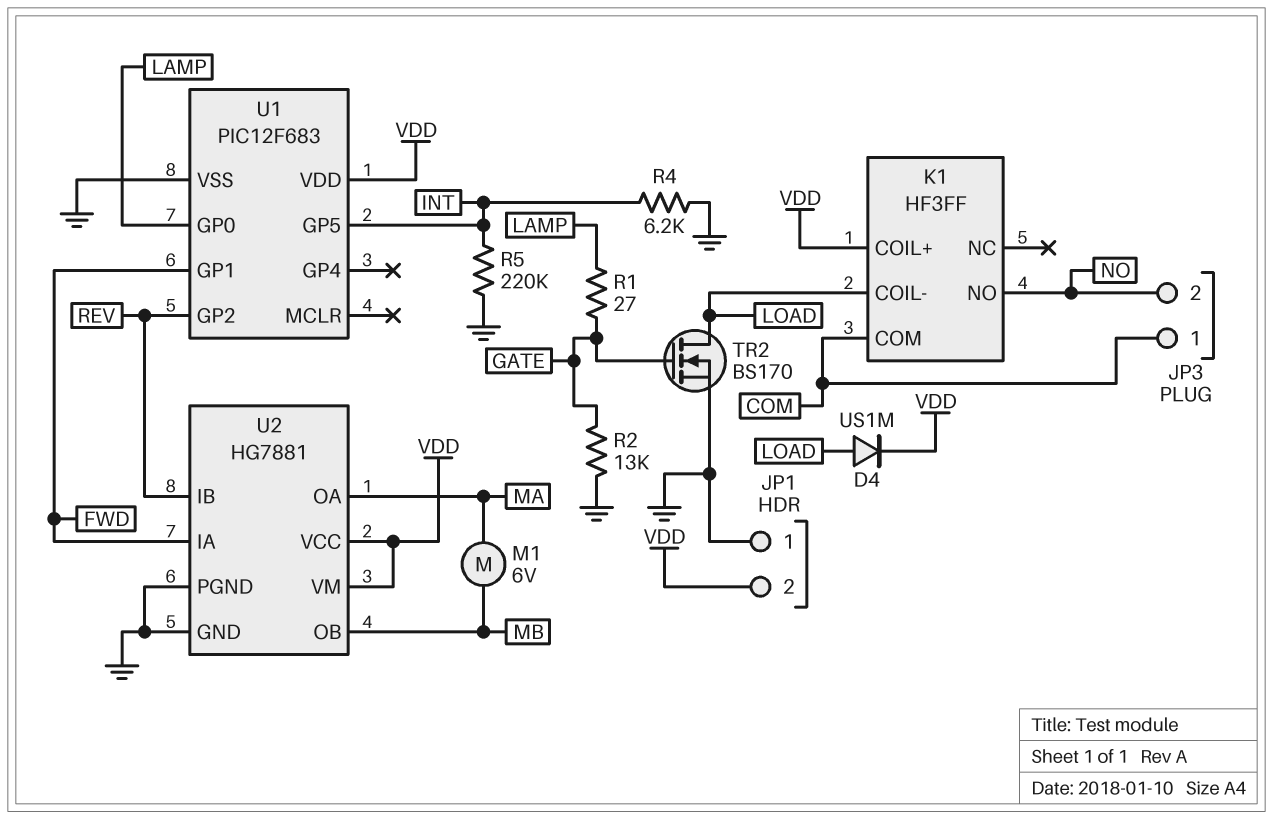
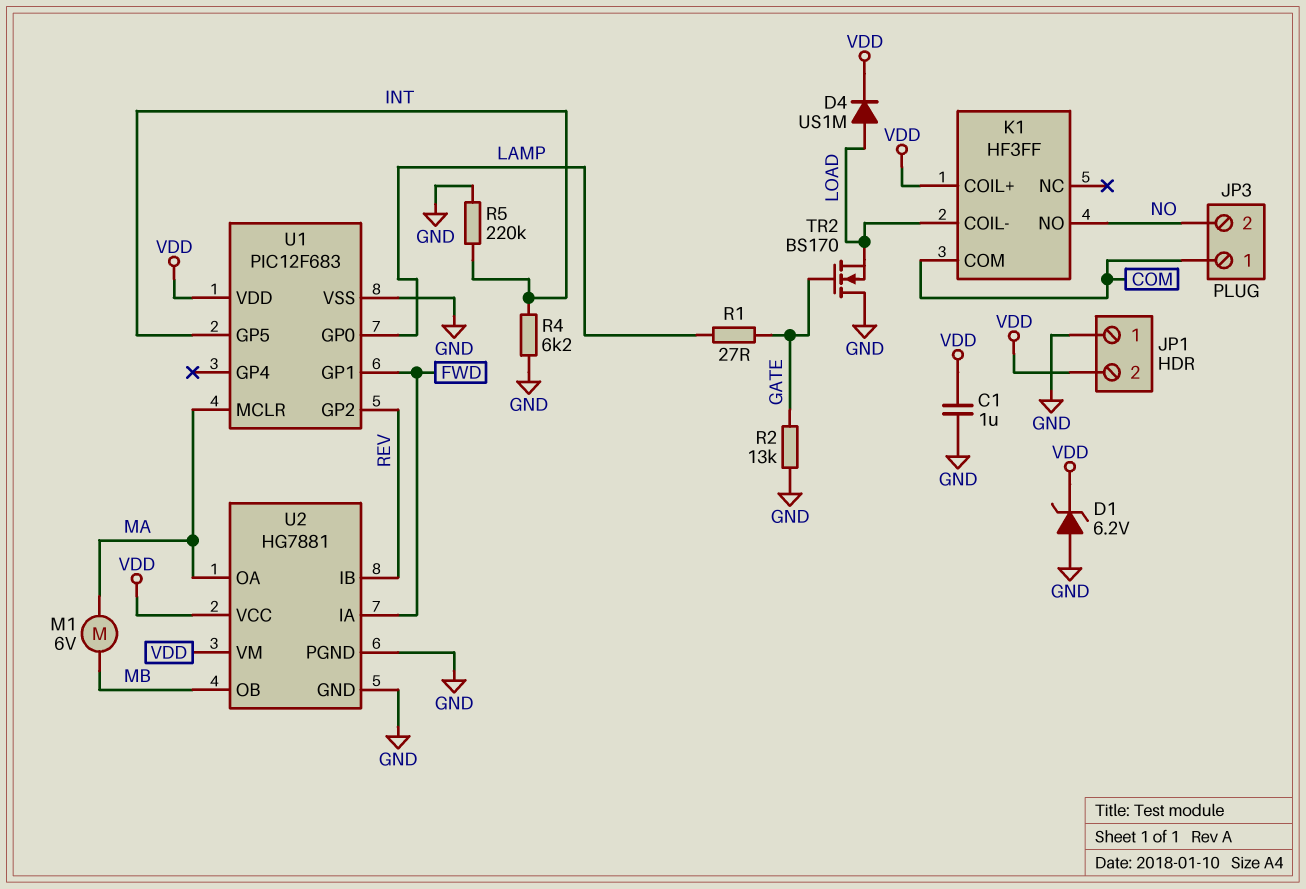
C1: none -> 1uF (GND, VDD)
D1: none -> zener 6.2V (A GND, K VDD)
TR2: NMOS BS170 (G GATE, D LOAD, S GND) -> NMOS BS170 (G GATE, D GND, S LOAD)
U1 pin MCLR: none -> MA

